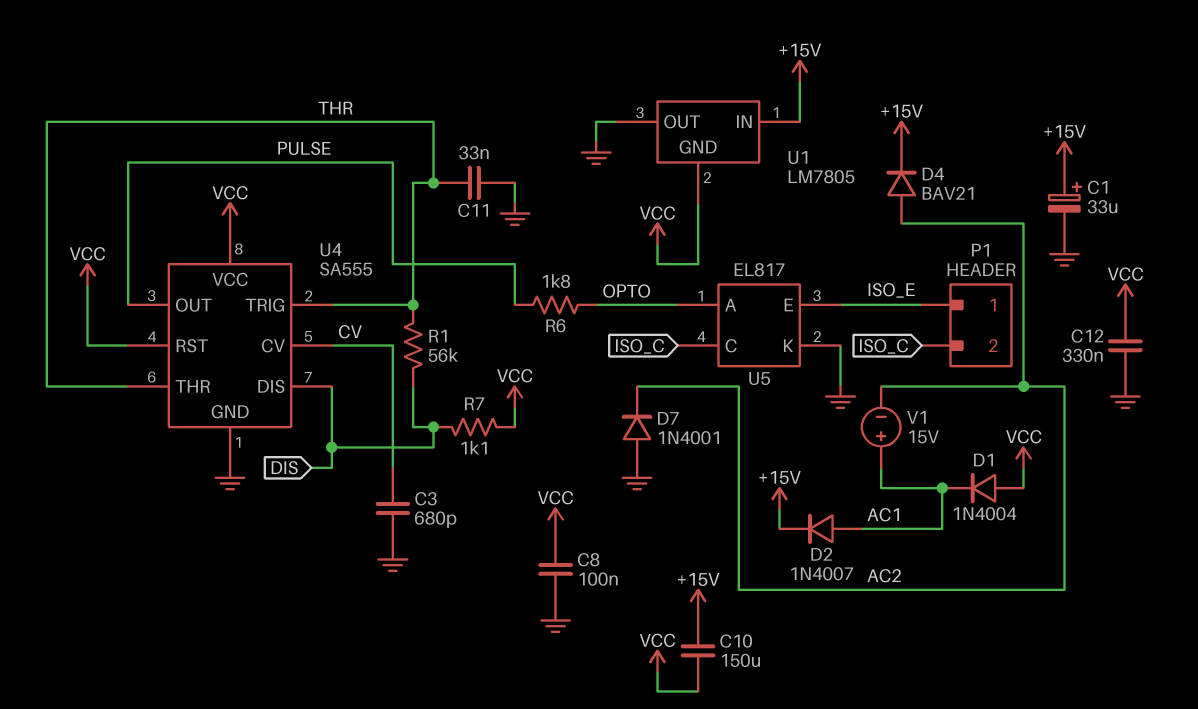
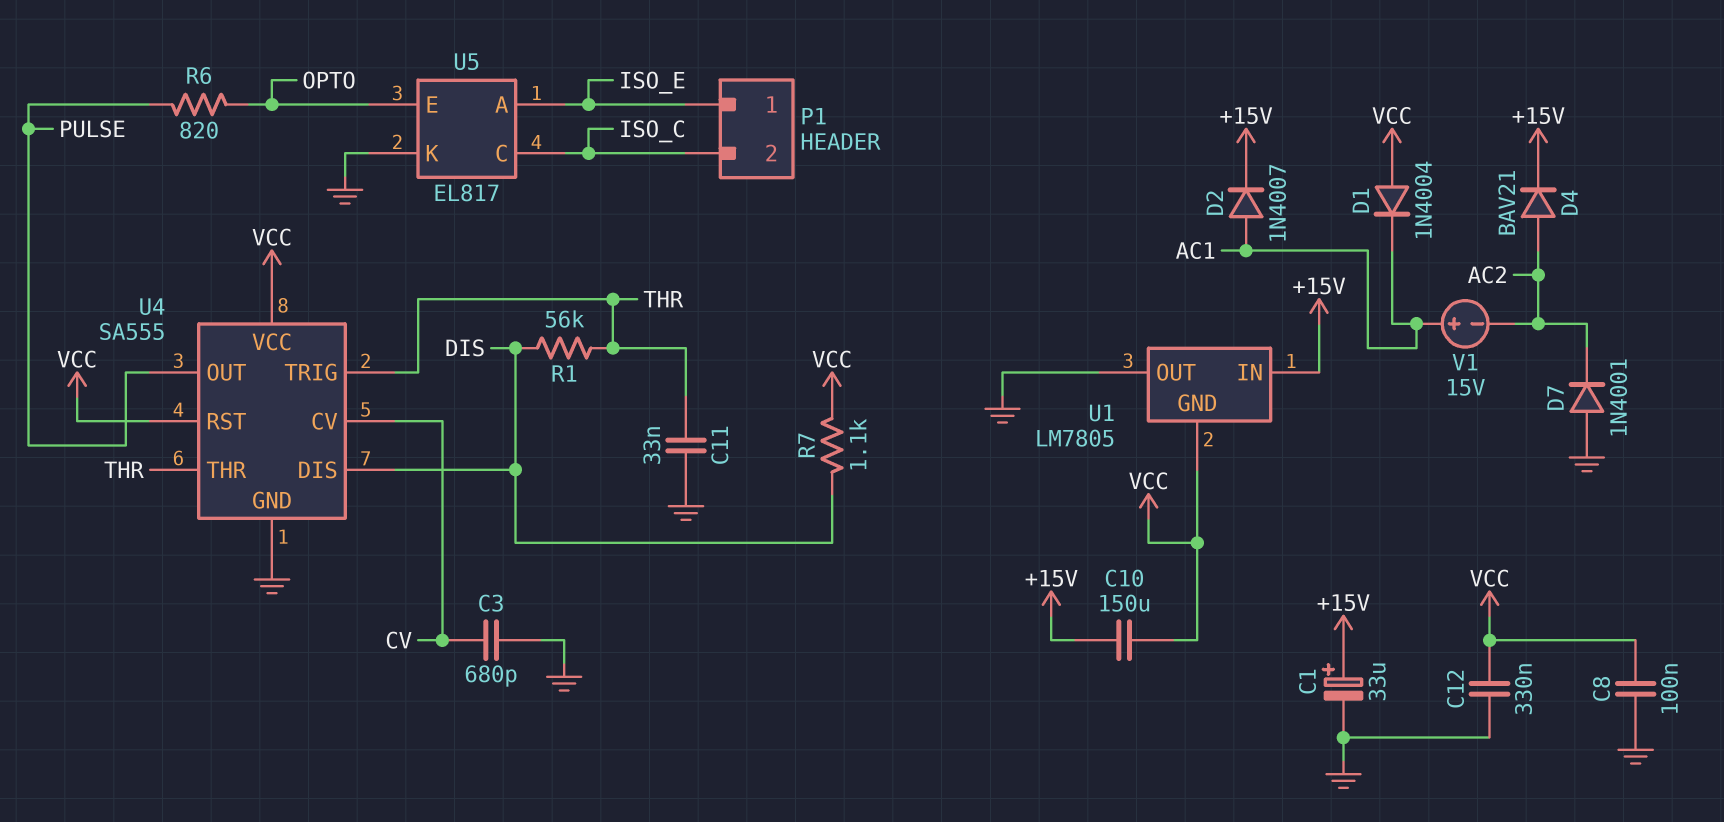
R6: 1.8k (OPTO, PULSE) -> 820 (OPTO, PULSE)
U5 pin A: OPTO -> ISO_E
U5 pin E: ISO_E -> OPTO

